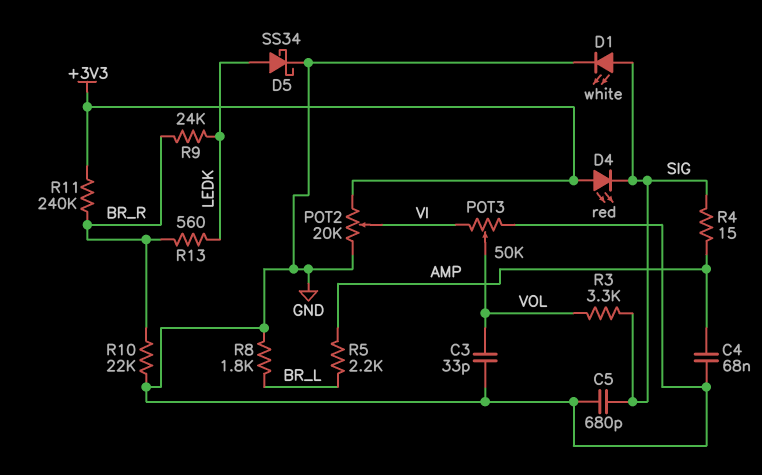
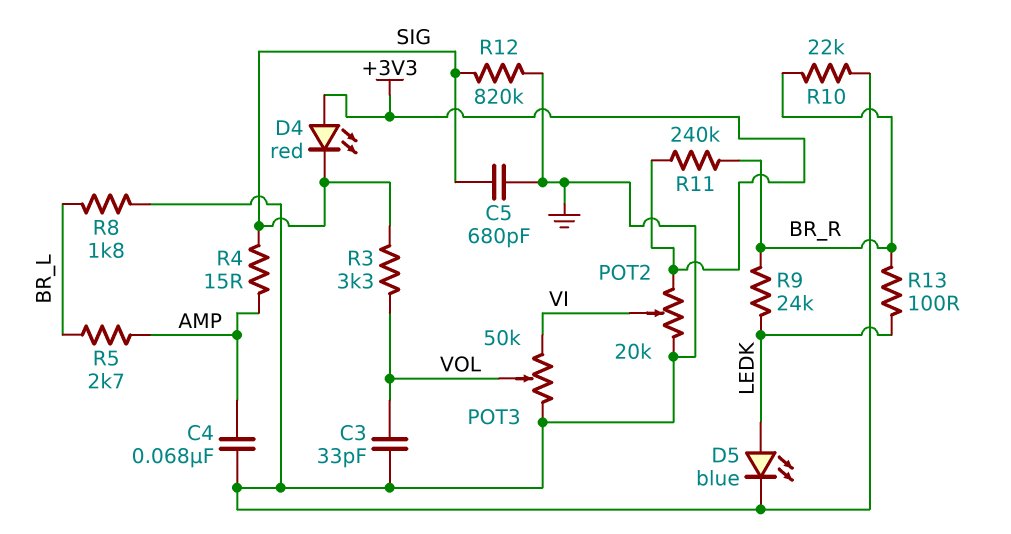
D1: LED white (A SIG, K GND) -> none
D5: schottky SS34 (A LEDK, K GND) -> LED blue (A LEDK, K GND)
R5: 2.2k (AMP, BR_L) -> 2.7k (AMP, BR_L)
R12: none -> 820k (GND, SIG)
R13: 560 (BR_R, LEDK) -> 100 (BR_R, LEDK)

